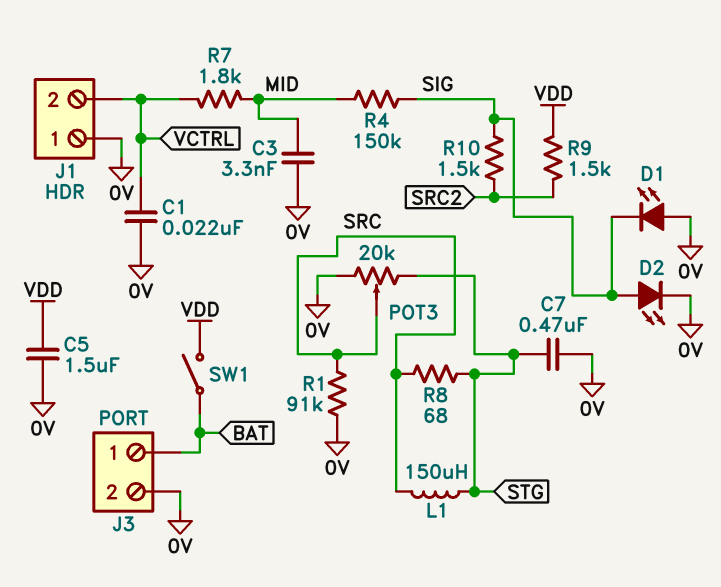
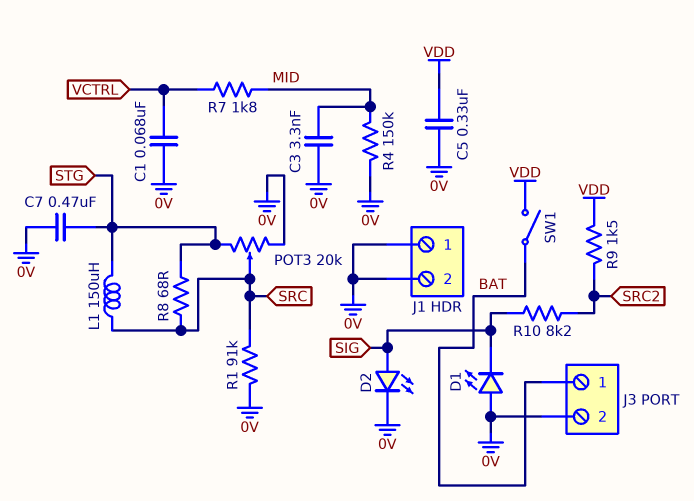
C1: 22nF (0V, VCTRL) -> 68nF (0V, VCTRL)
C5: 1.5uF (0V, VDD) -> 330nF (0V, VDD)
J1 pin 2: VCTRL -> 0V
R4: 150k (MID, SIG) -> 150k (0V, MID)
R10: 1.5k (SIG, SRC2) -> 8.2k (SIG, SRC2)

